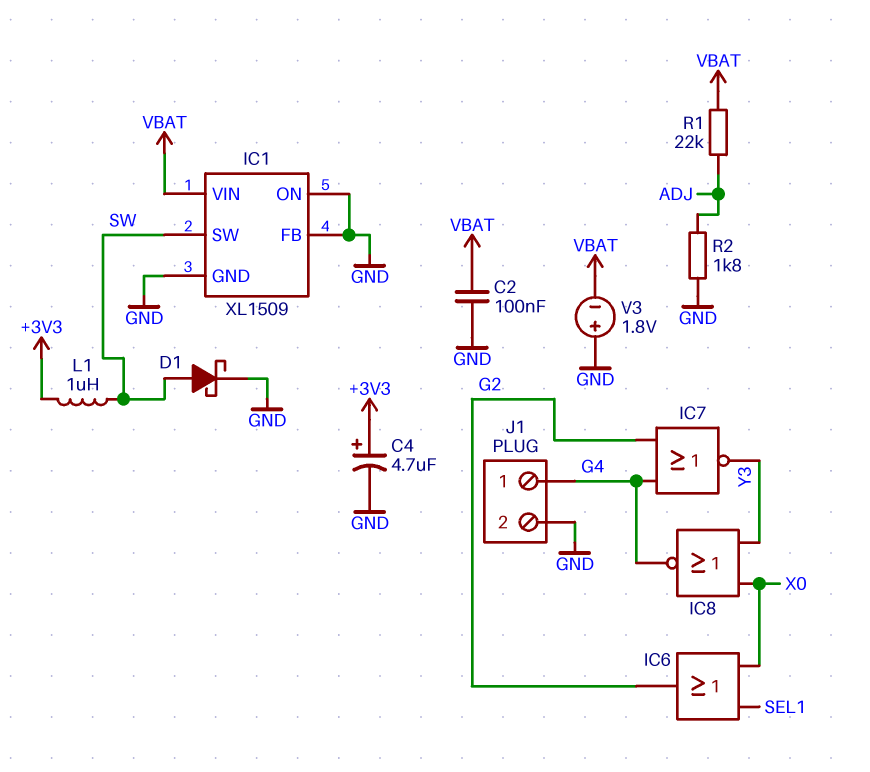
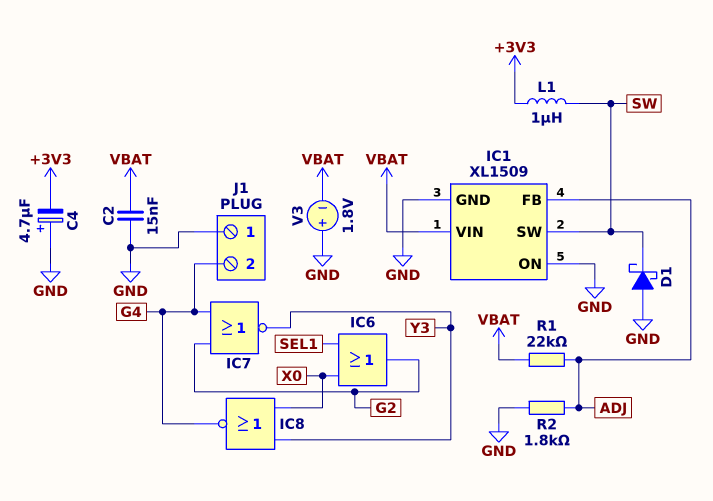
C2: 100nF (GND, VBAT) -> 15nF (GND, VBAT)
C4: 4.7uF (plus +3V3, minus GND) -> 4.7uF (plus GND, minus +3V3)
D1: schottky (A SW, K GND) -> schottky (A GND, K SW)
IC1 pin FB: GND -> ADJ
J1 pin 1: G4 -> GND
J1 pin 2: GND -> G4

